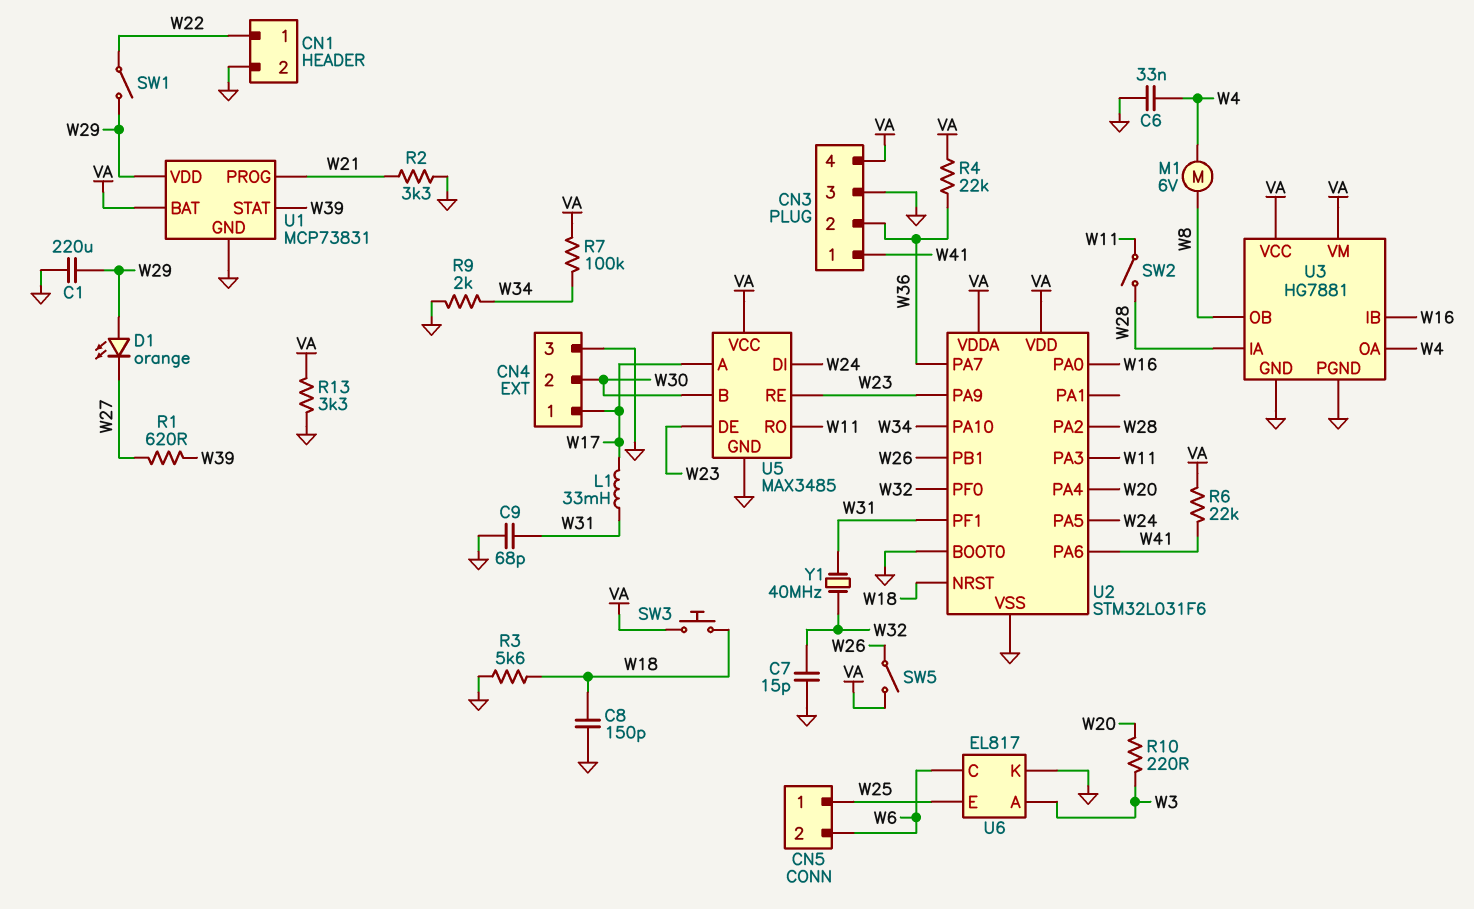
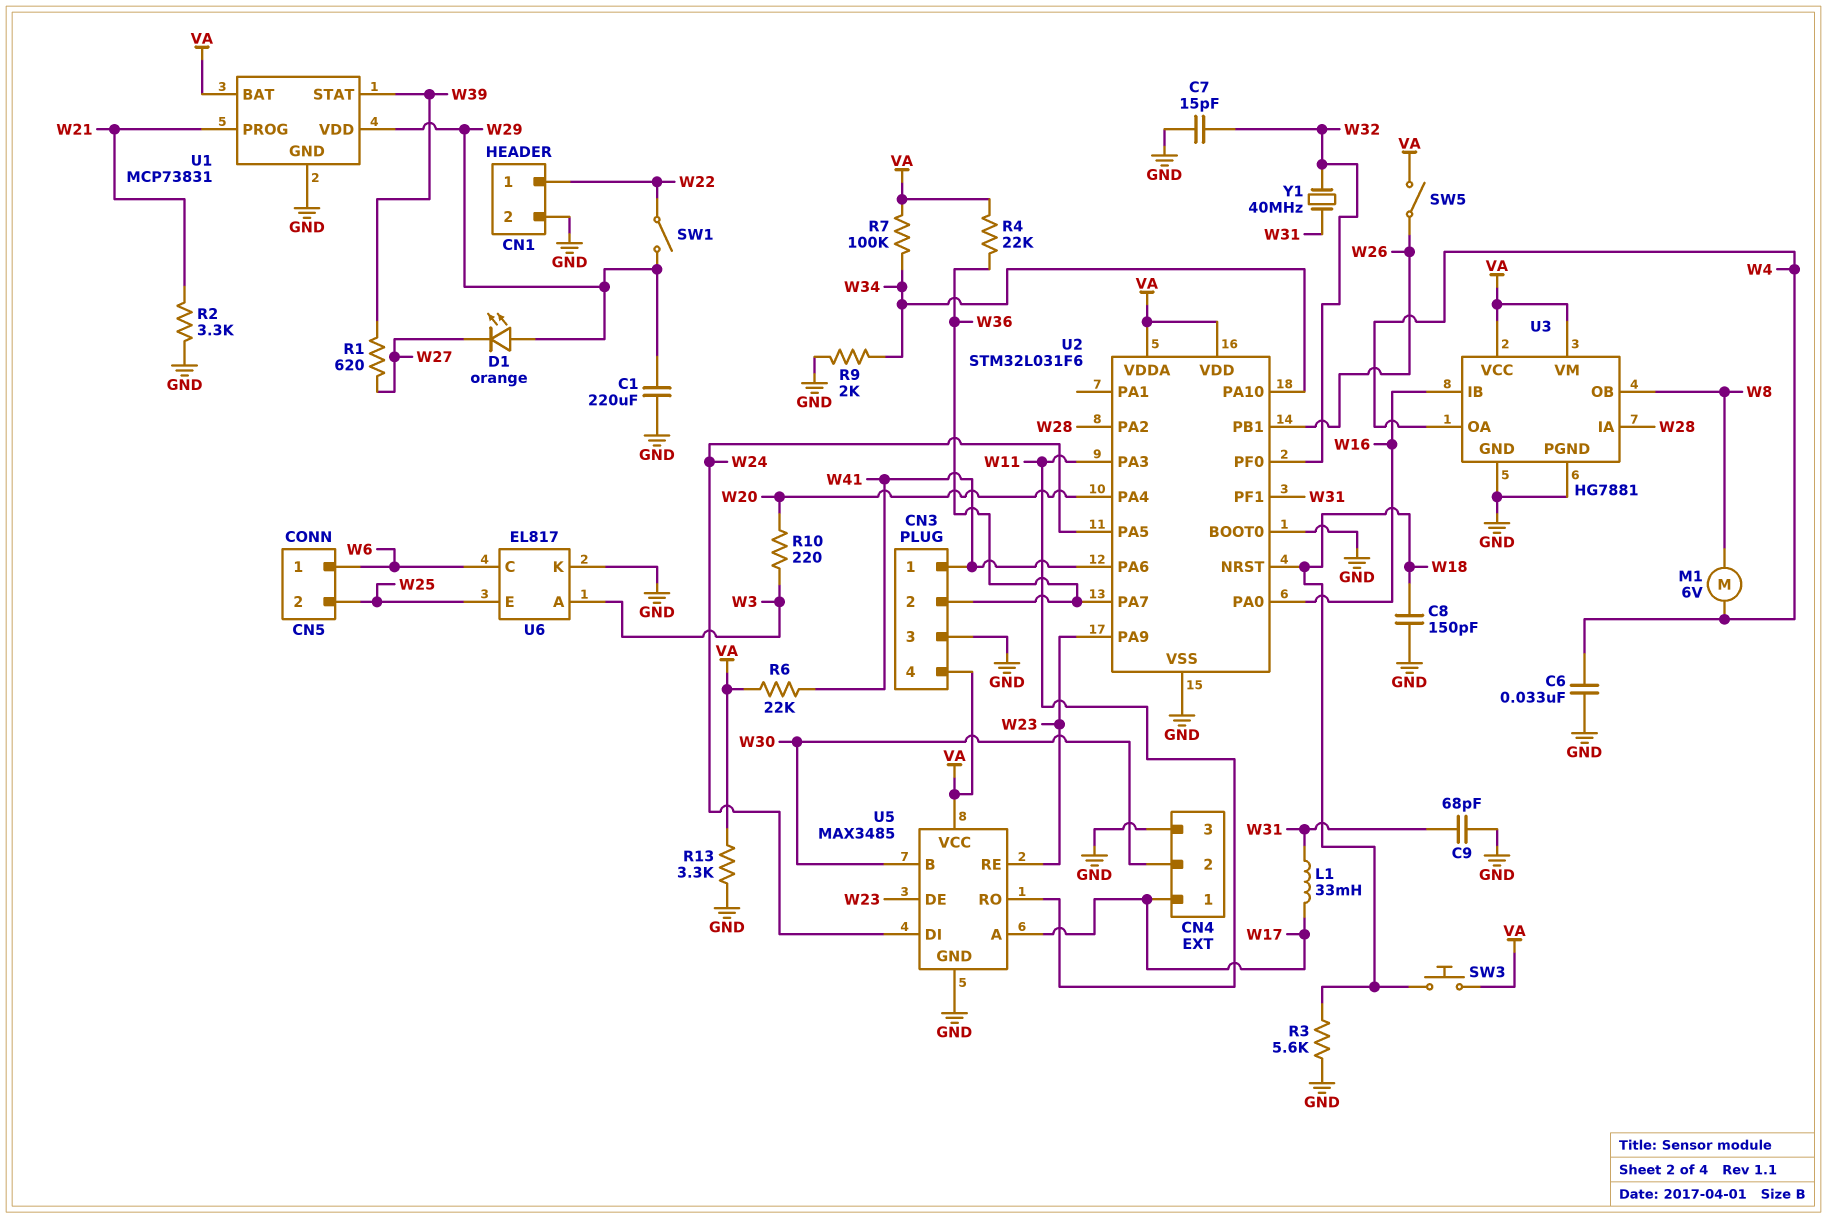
CN5 pin 1: W25 -> W6
CN5 pin 2: W6 -> W25
SW2: switch (W11, W28) -> none

